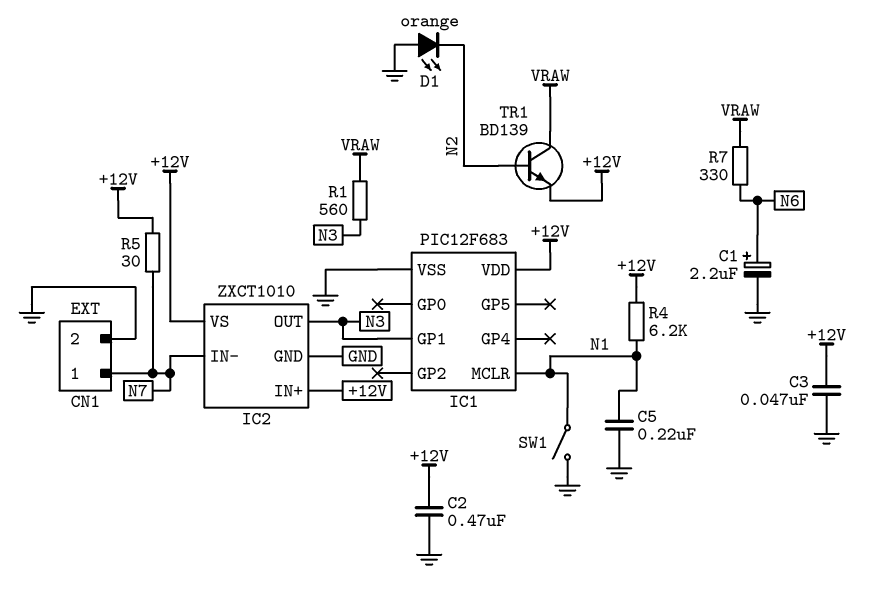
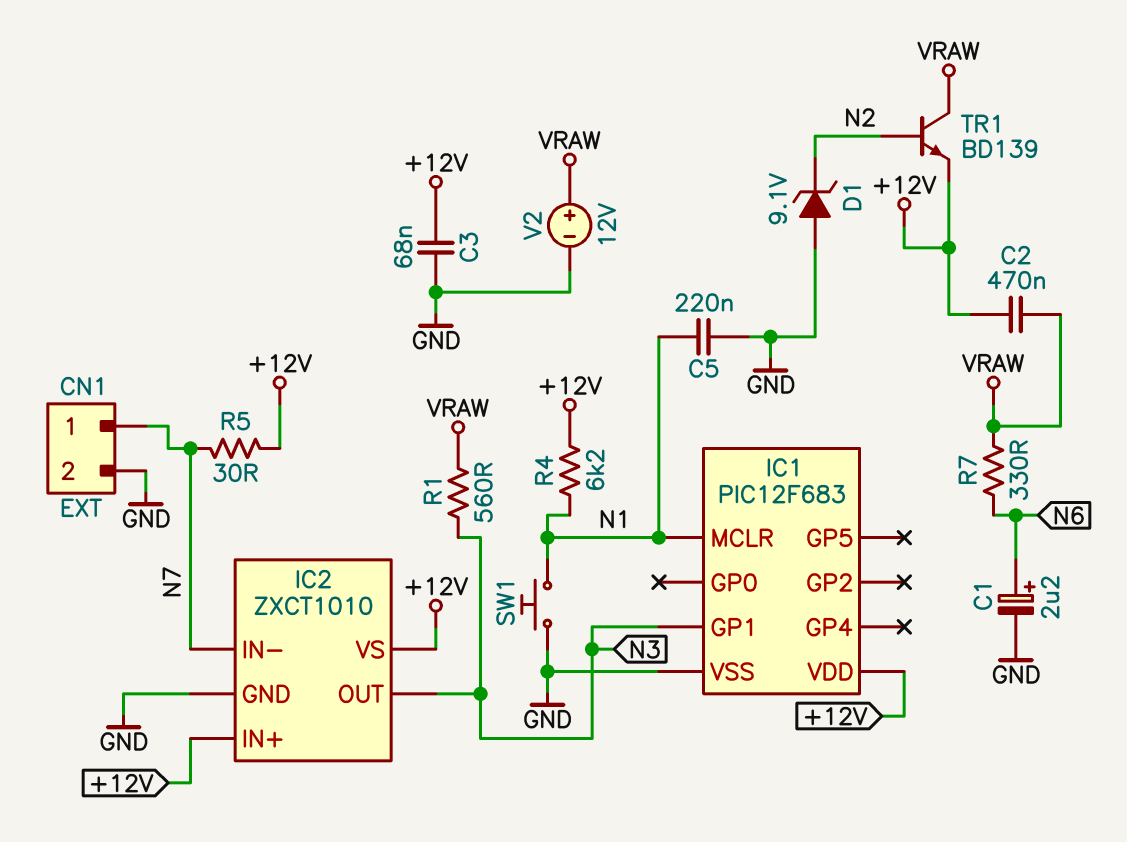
C2: 470nF (+12V, GND) -> 470nF (+12V, VRAW)
C3: 47nF (+12V, GND) -> 68nF (+12V, GND)
D1: LED orange (A GND, K N2) -> zener 9.1V (A GND, K N2)
SW1: switch (GND, N1) -> button (GND, N1)
V2: none -> 12V (plus VRAW, minus GND)

